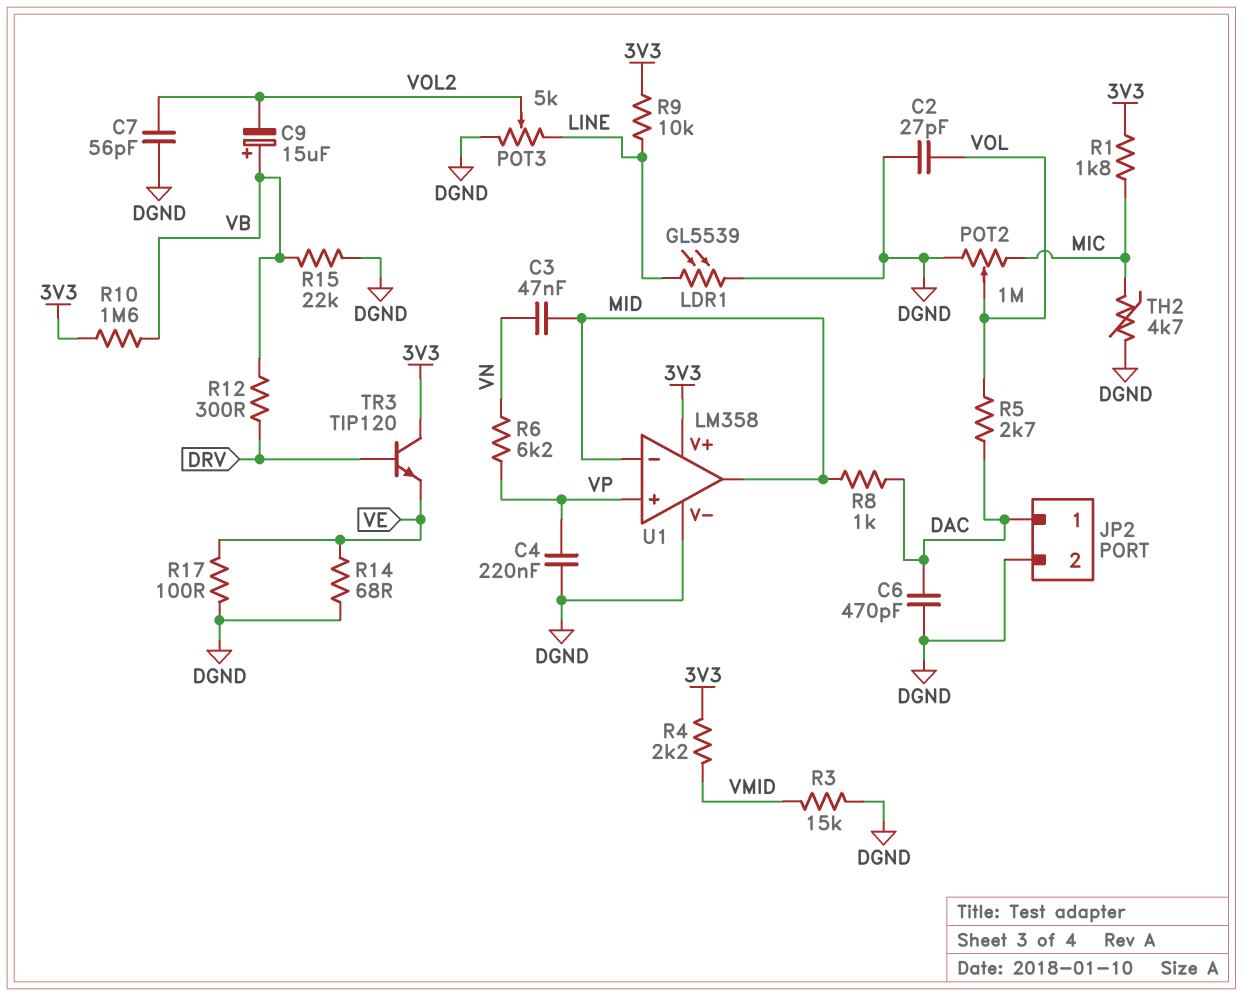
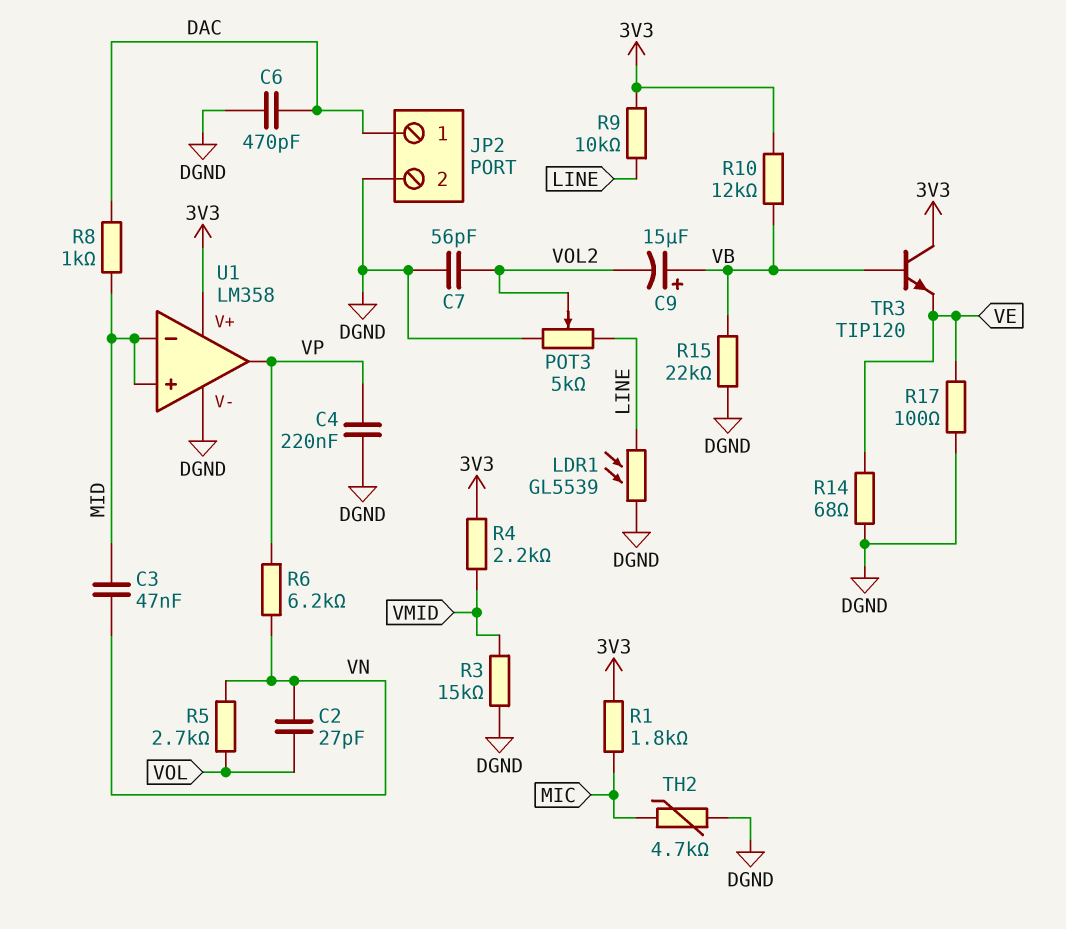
C2: 27pF (DGND, VOL) -> 27pF (VN, VOL)
POT2: 1M (DGND, MIC, wiper VOL) -> none
R5: 2.7k (DAC, VOL) -> 2.7k (VN, VOL)
R10: 1.6M (3V3, VB) -> 12k (3V3, VB)
R12: 300 (DRV, VB) -> none
TR3: NPN TIP120 (B DRV, C 3V3, E VE) -> NPN TIP120 (B VB, C 3V3, E VE)
U1 pin in+: VP -> MID
U1 pin out: MID -> VP

